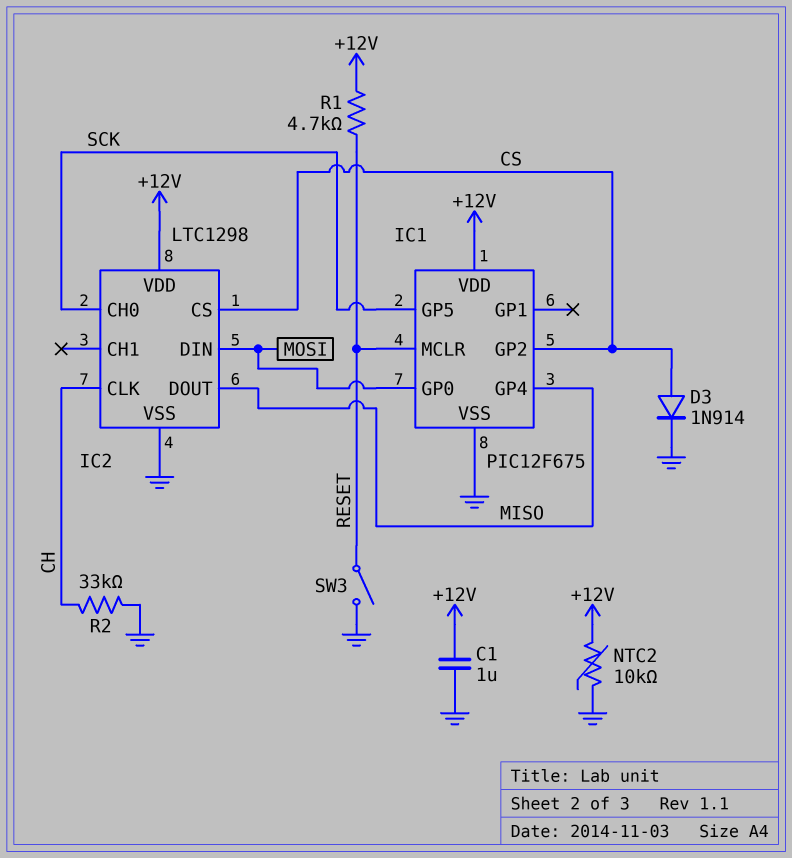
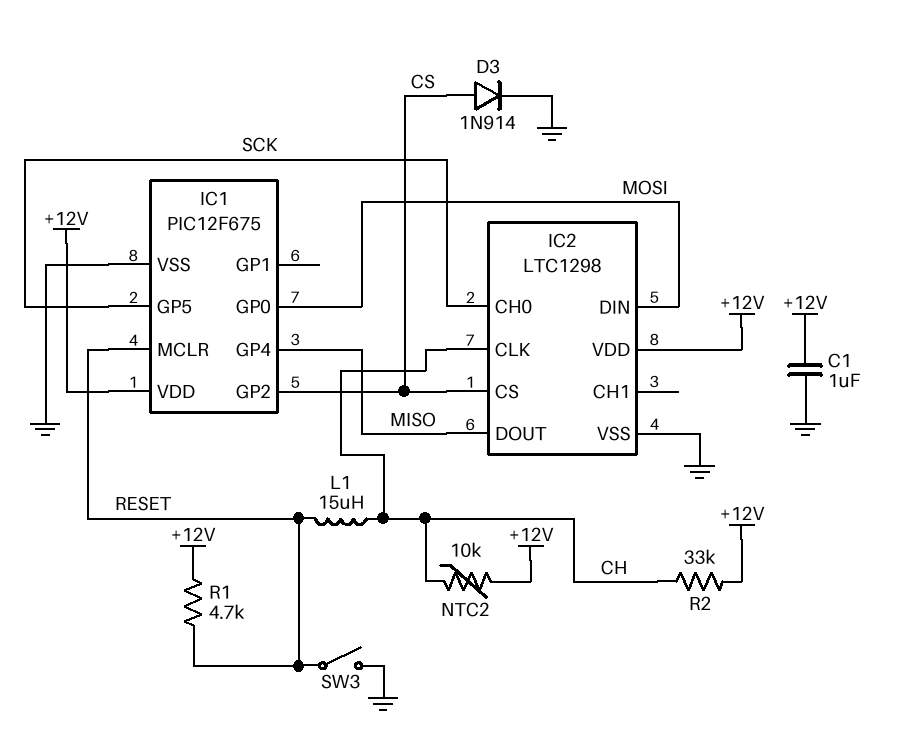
L1: none -> 15uH (CH, RESET)
NTC2: 10k (+12V, GND) -> 10k (+12V, CH)
R2: 33k (CH, GND) -> 33k (+12V, CH)

